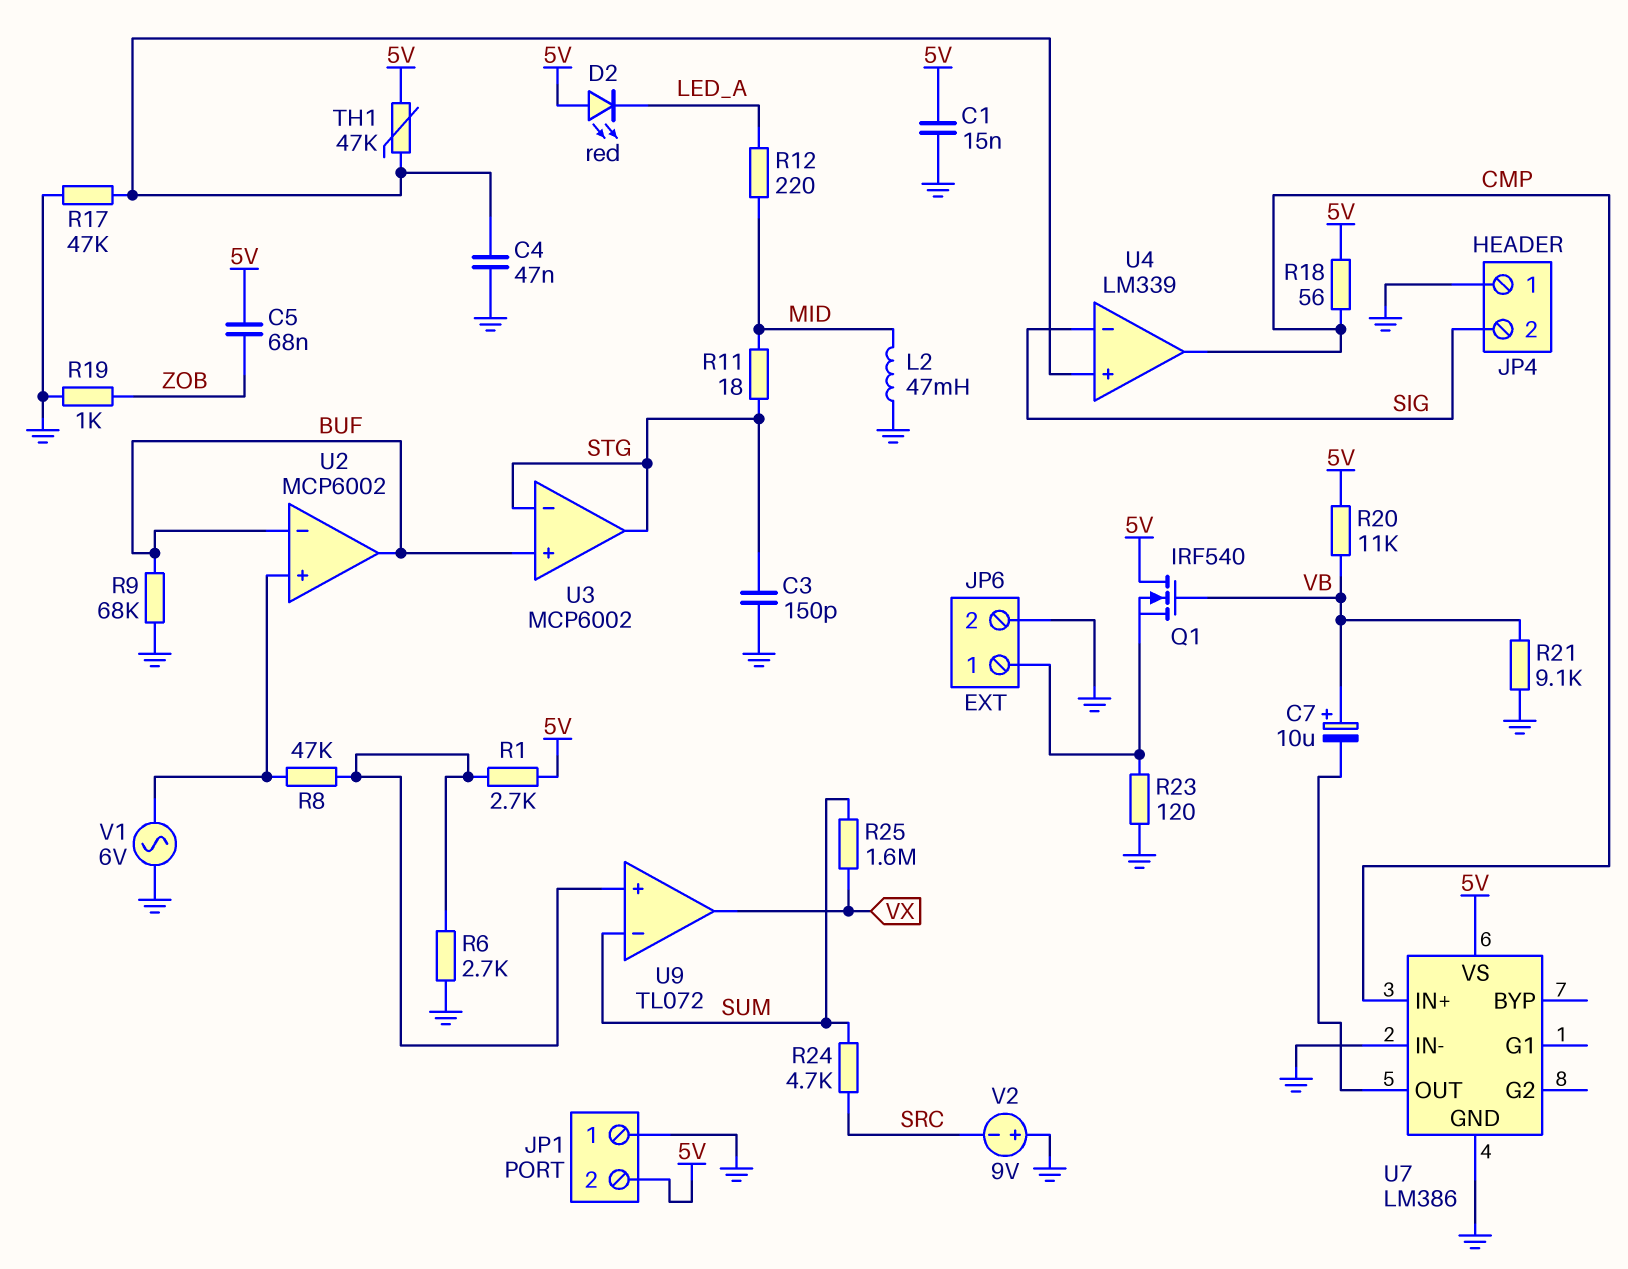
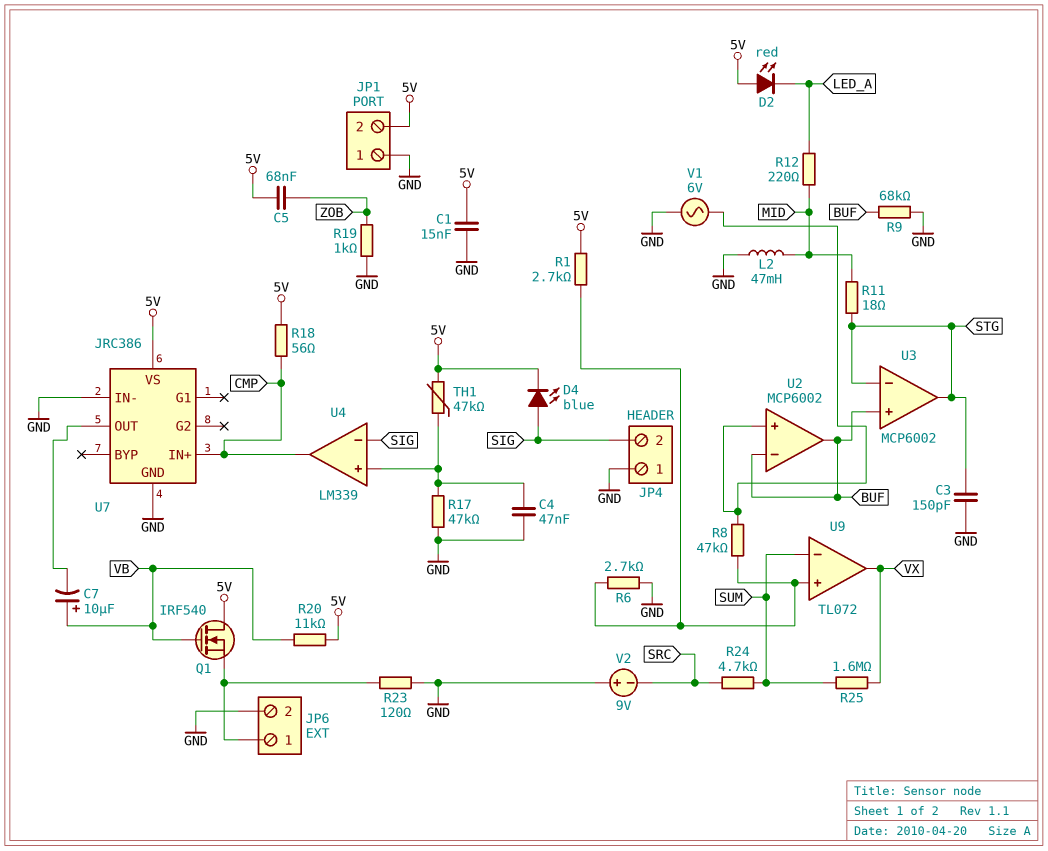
D4: none -> LED blue (A SIG, K 5V)
R21: 9.1k (GND, VB) -> none
U7: LM386 -> JRC386

